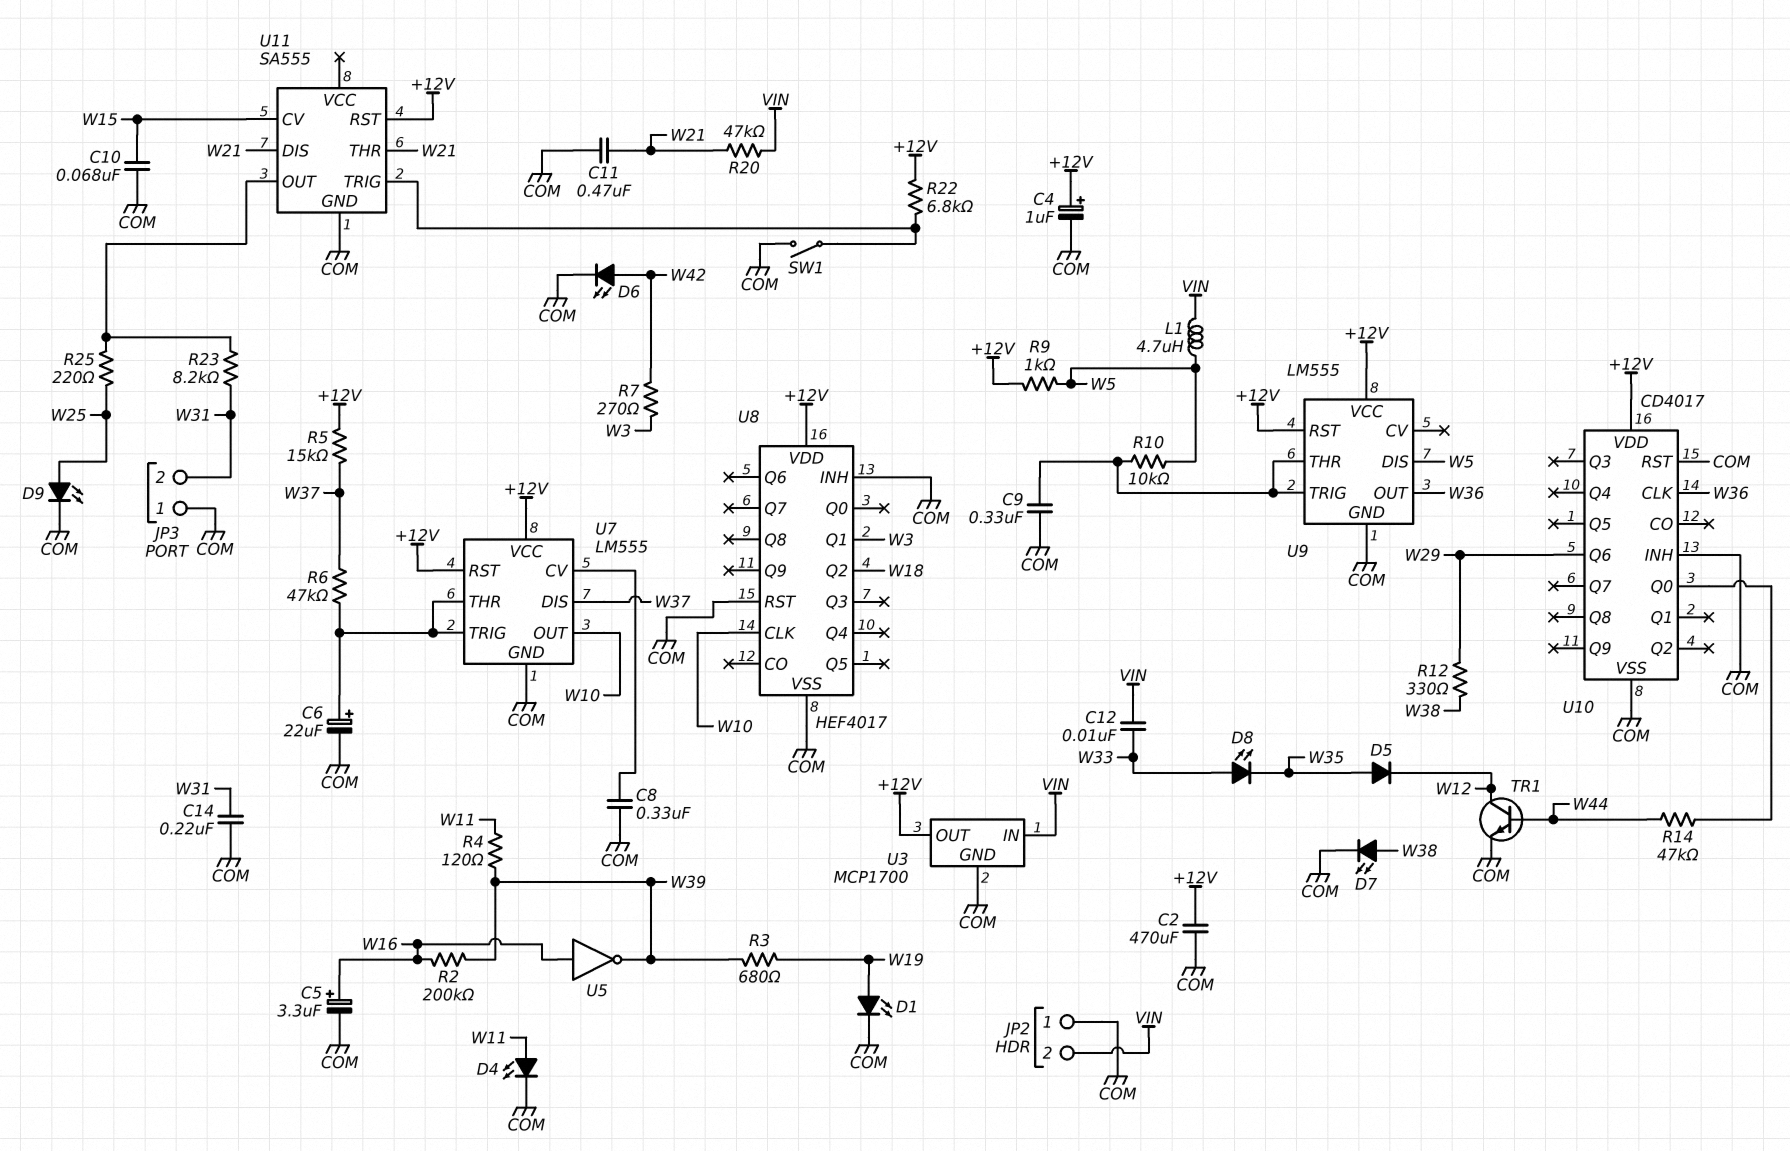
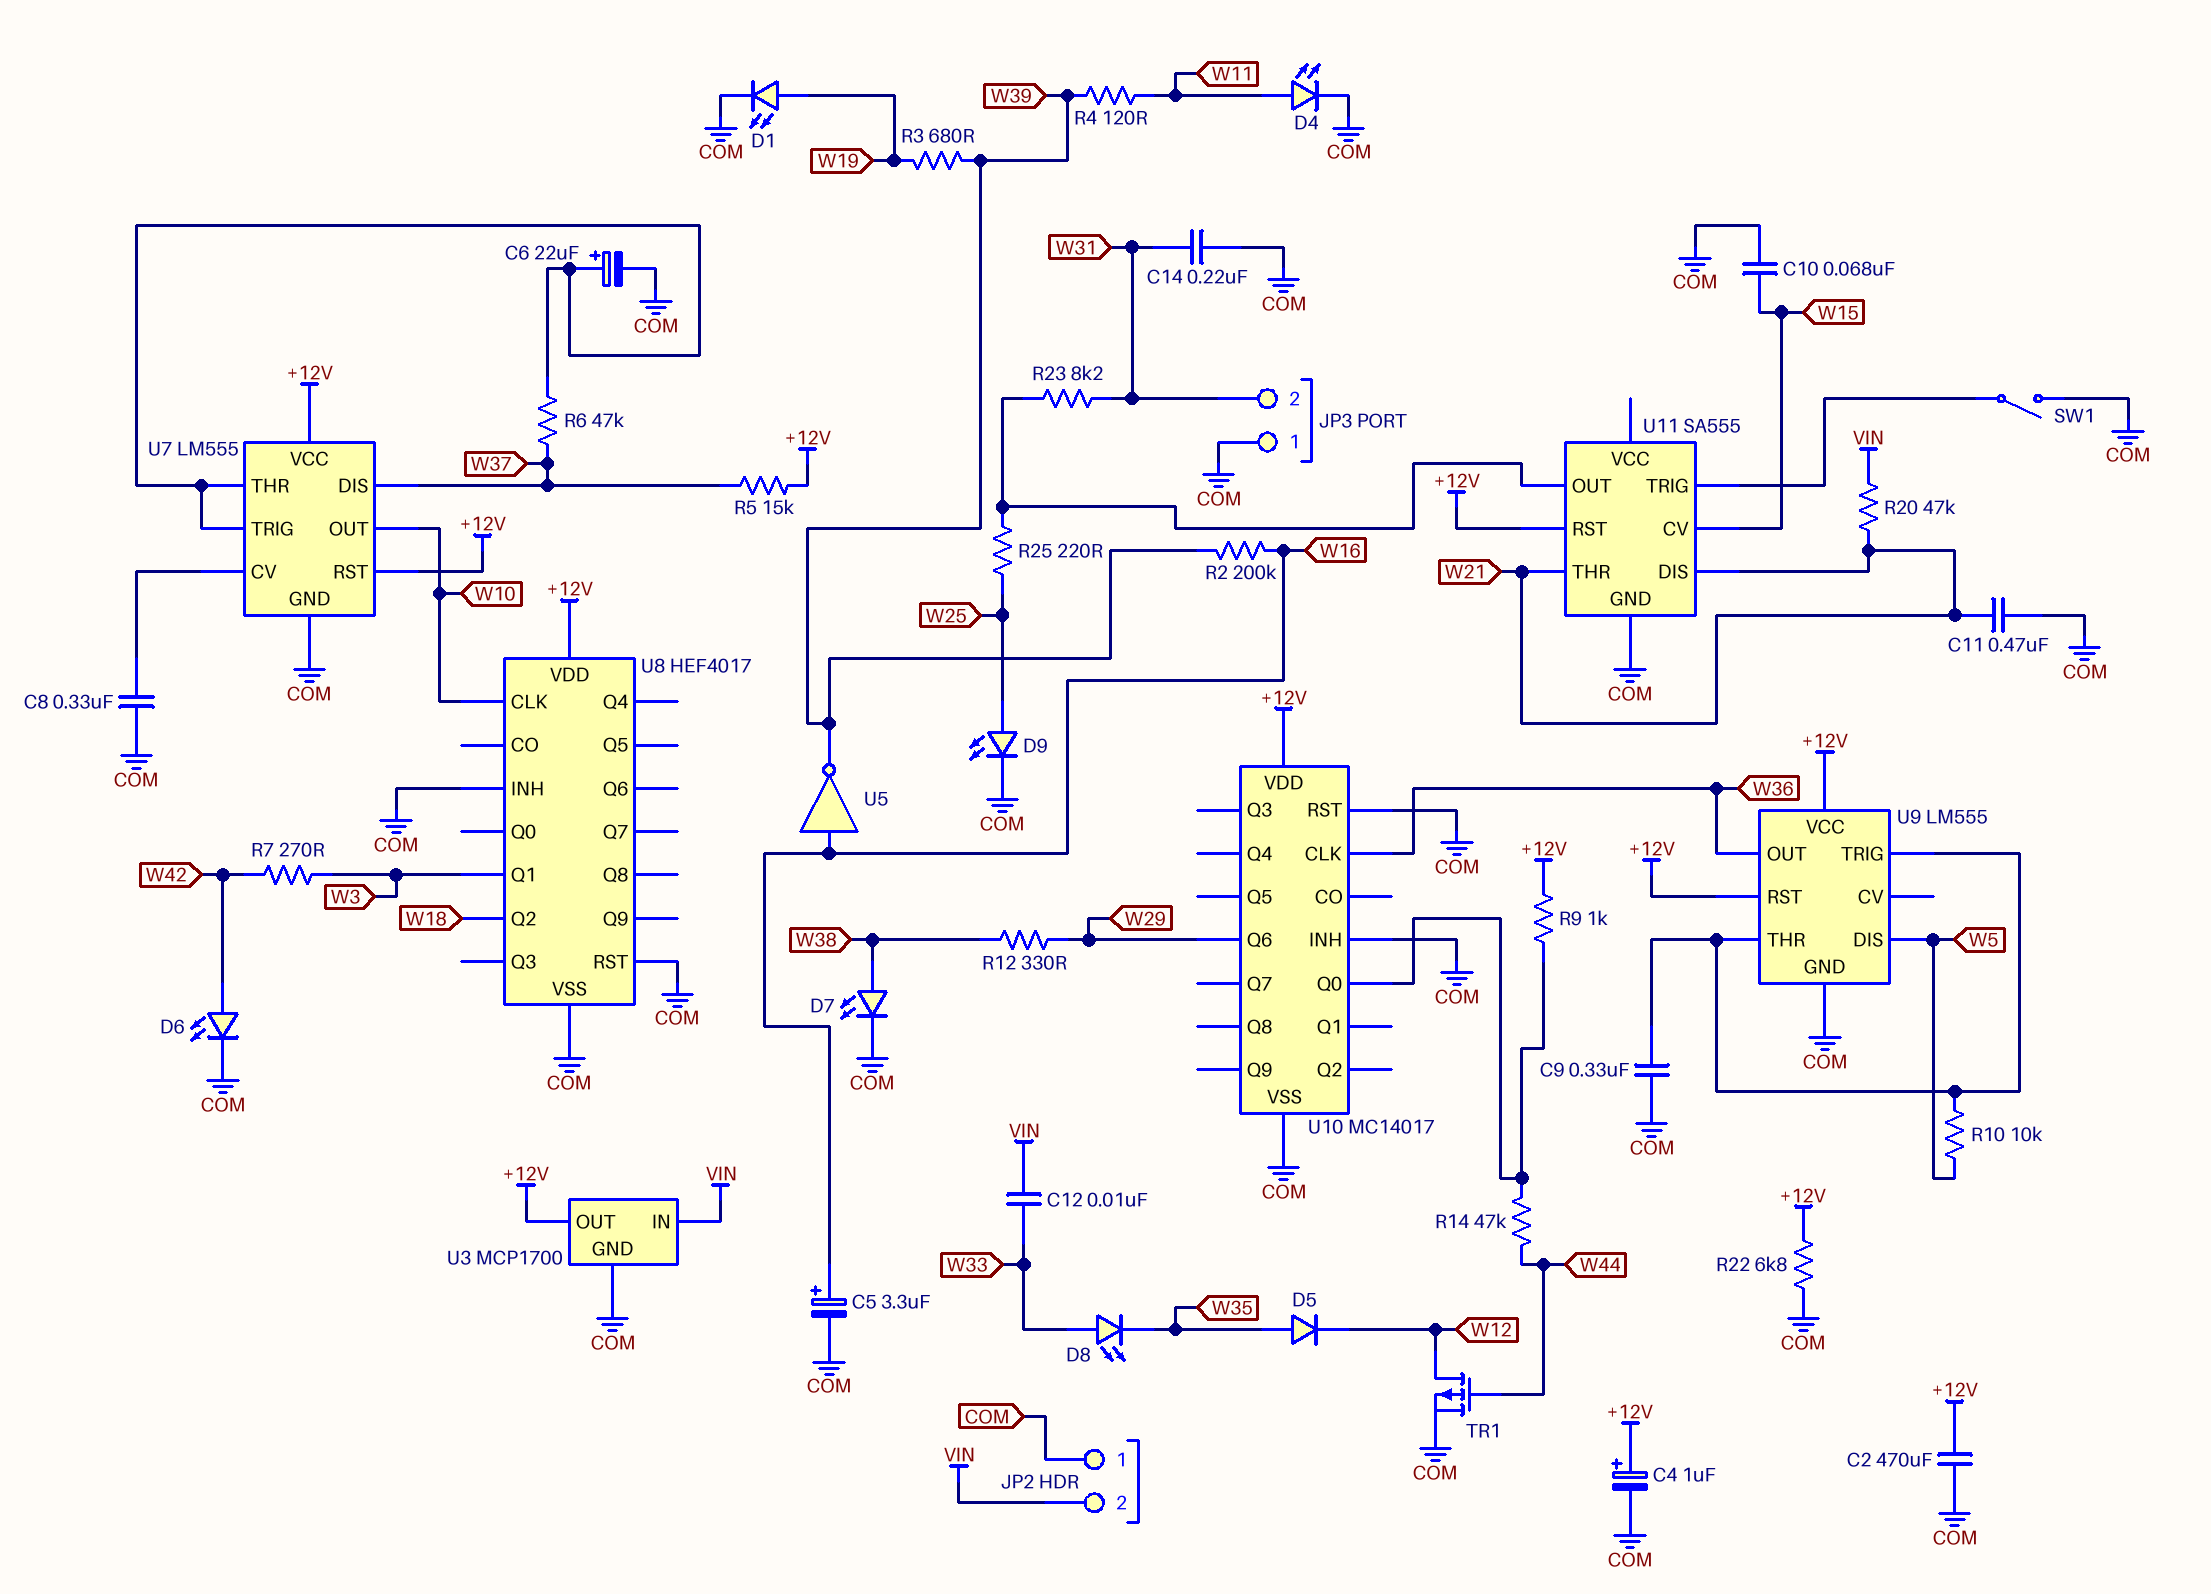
L1: 4.7uH (VIN, W5) -> none
R9: 1k (+12V, W5) -> 1k (+12V, U10/Q0)
R22: 6.8k (+12V, U11/TRIG) -> 6.8k (+12V, COM)
TR1: NPN (B W44, C W12, E COM) -> PMOS (G W44, D W12, S COM)
U10: CD4017 -> MC14017

